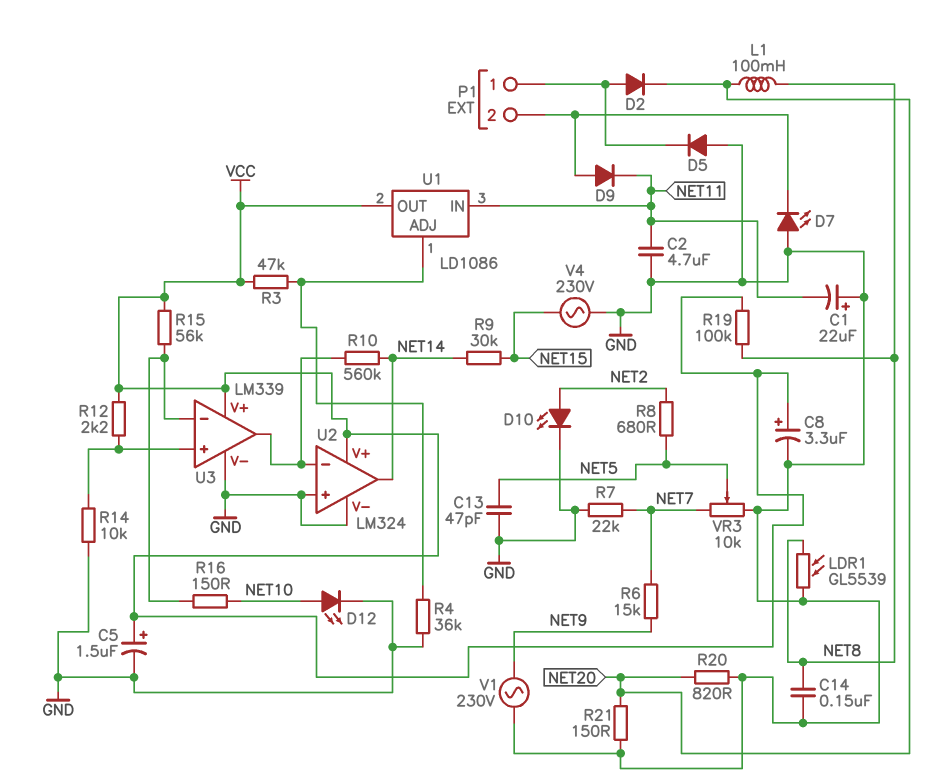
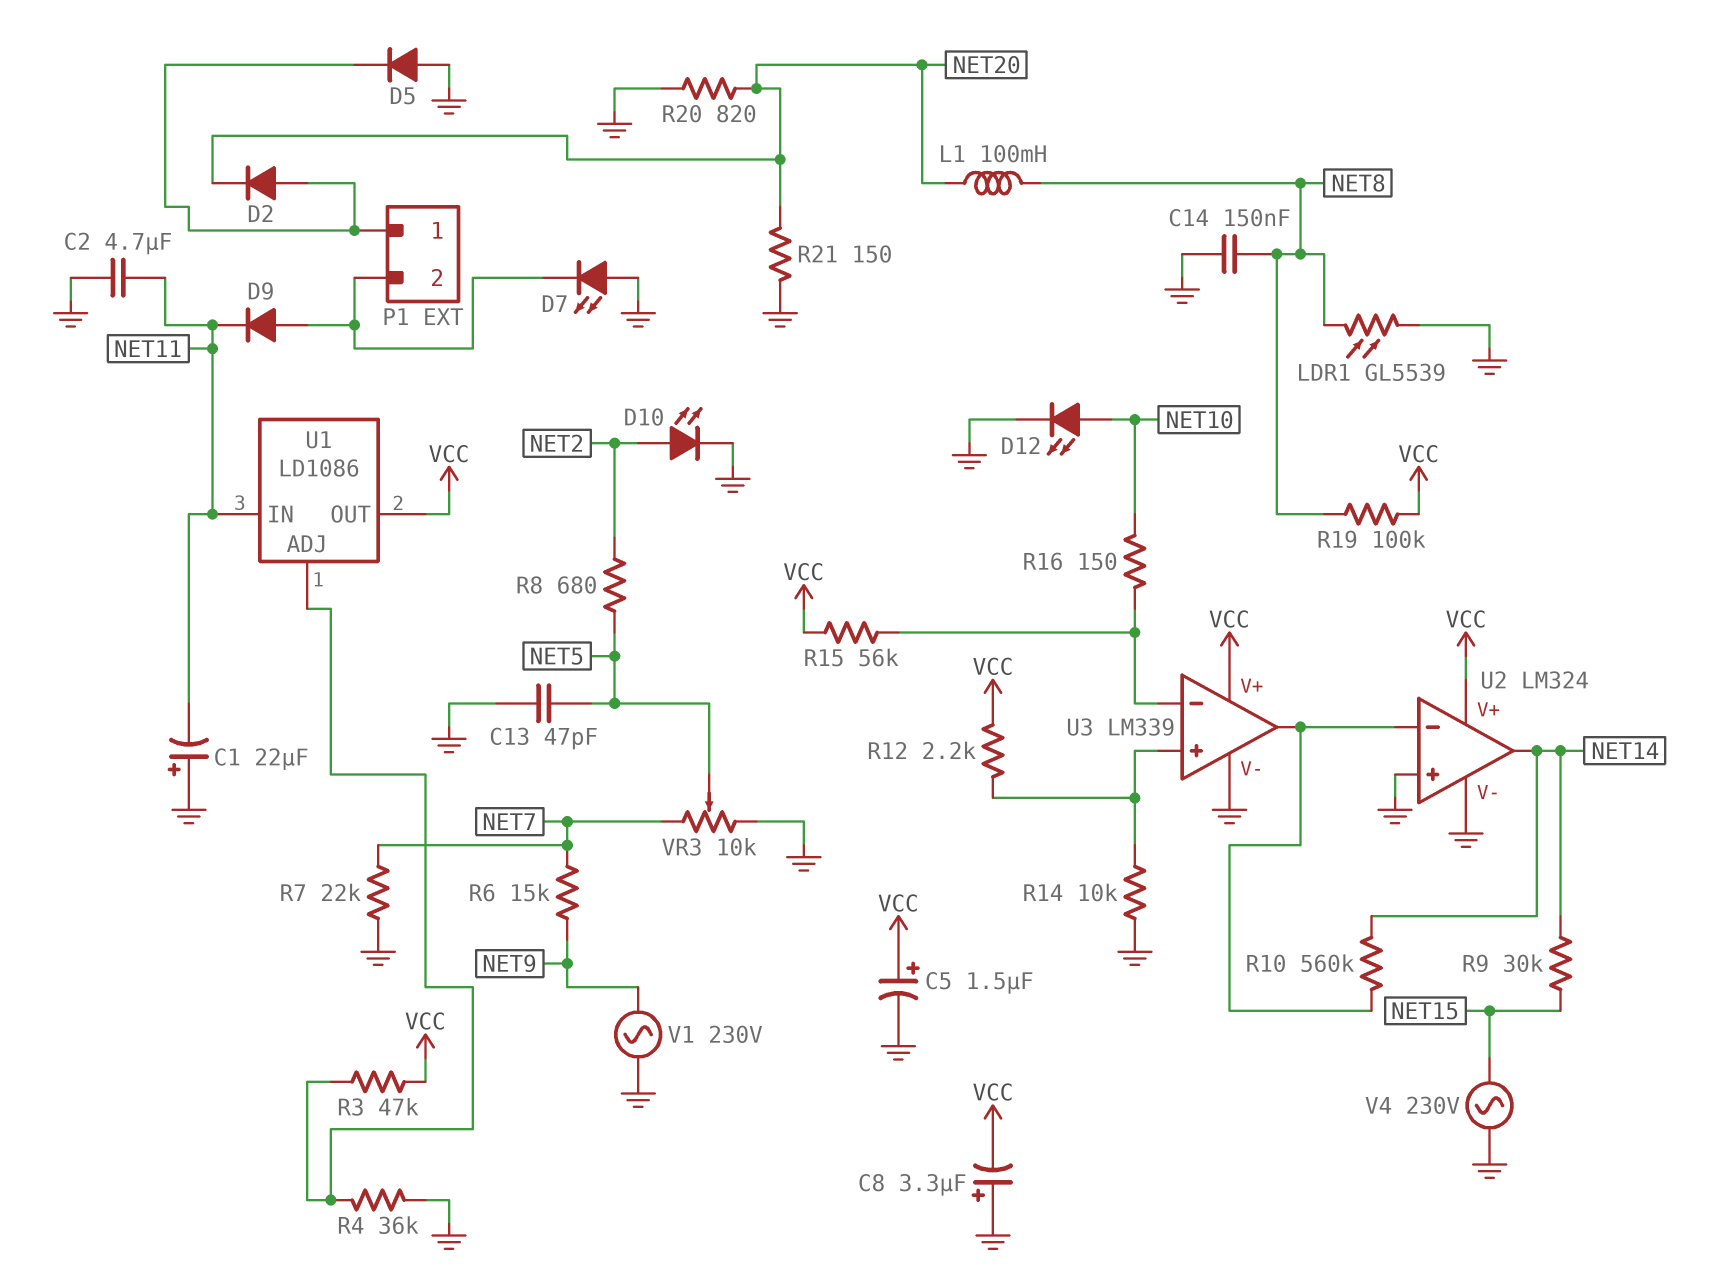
C8: 3.3uF (plus VCC, minus GND) -> 3.3uF (plus GND, minus VCC)

